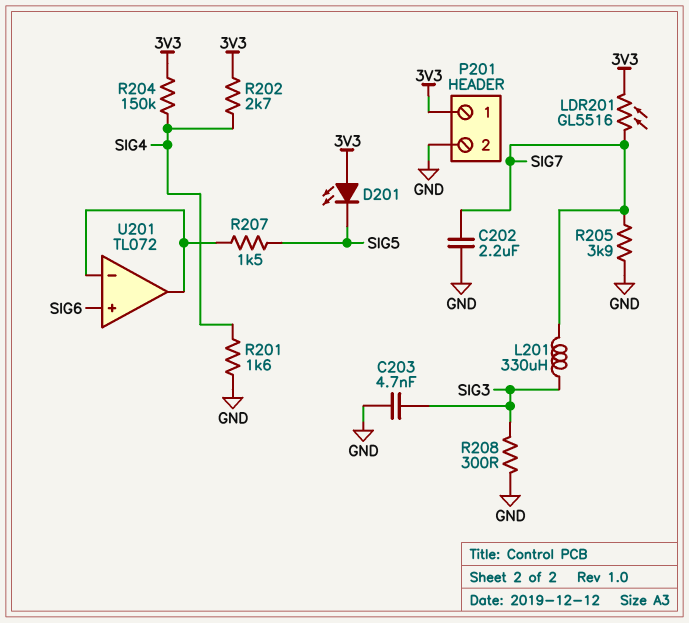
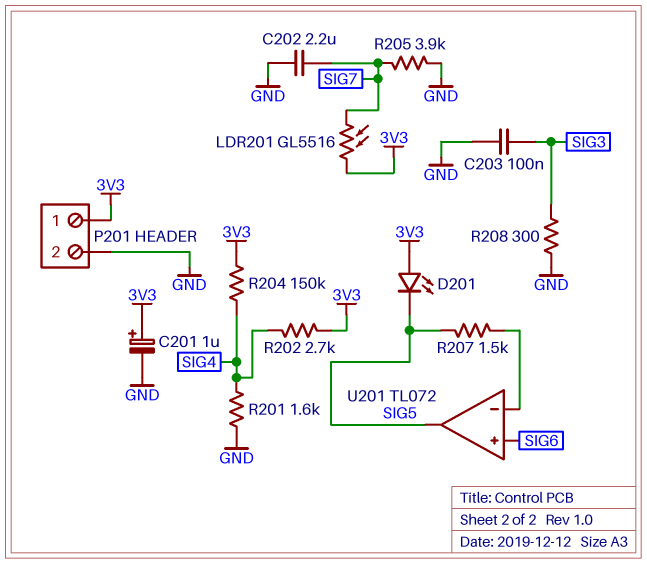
C201: none -> 1uF (plus 3V3, minus GND)
C203: 4.7nF (GND, SIG3) -> 100nF (GND, SIG3)
L201: 330uH (SIG3, SIG7) -> none
U201 pin out: U201/in- -> SIG5

